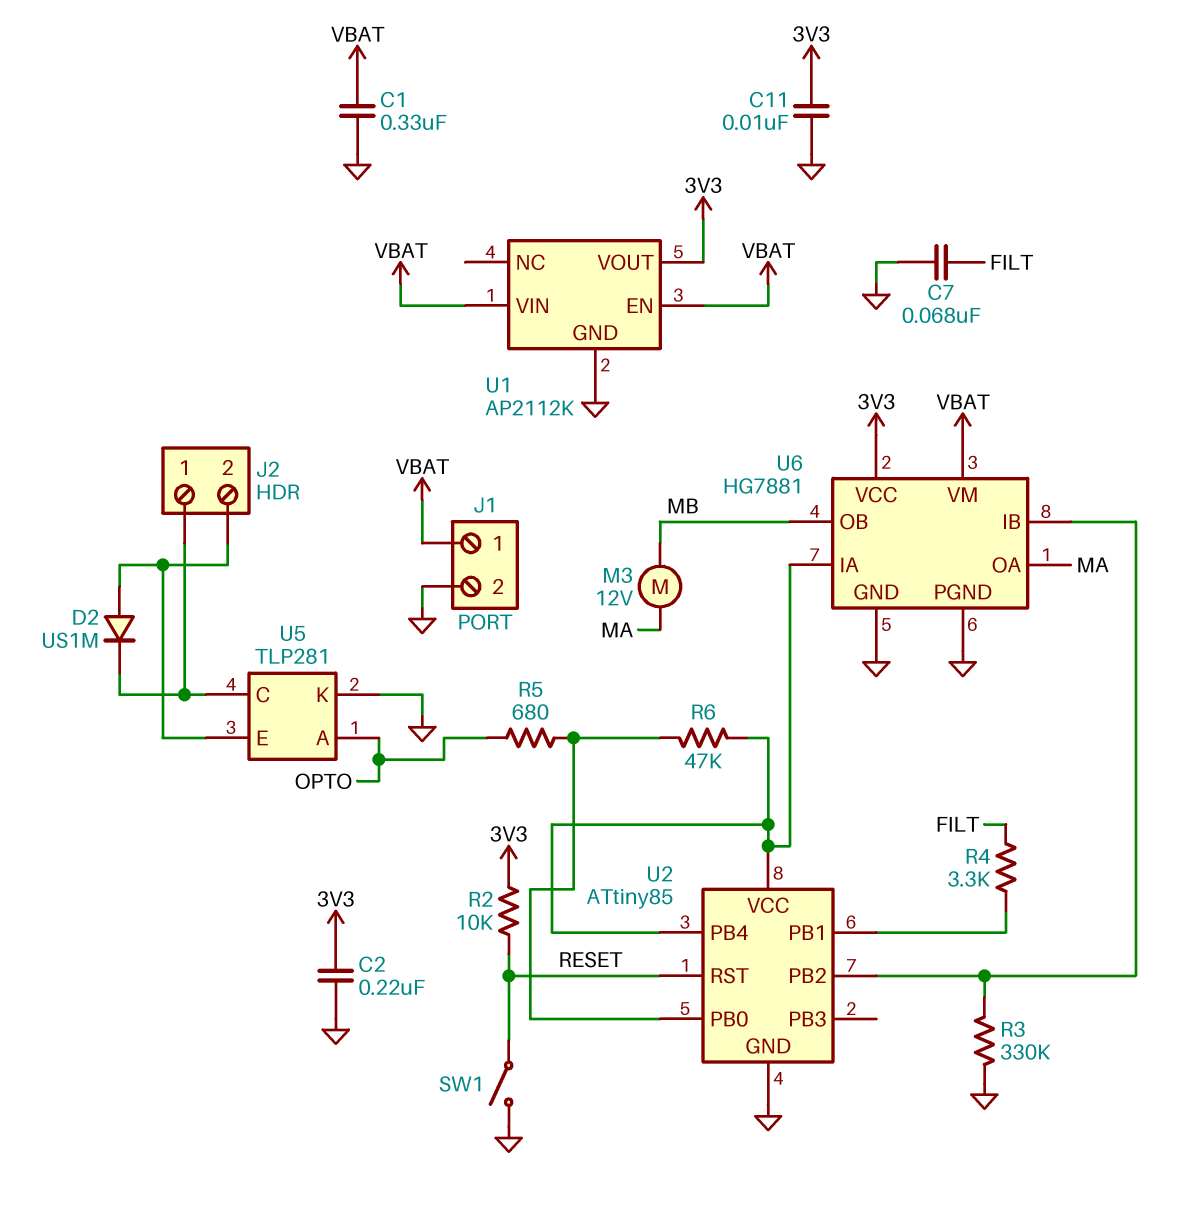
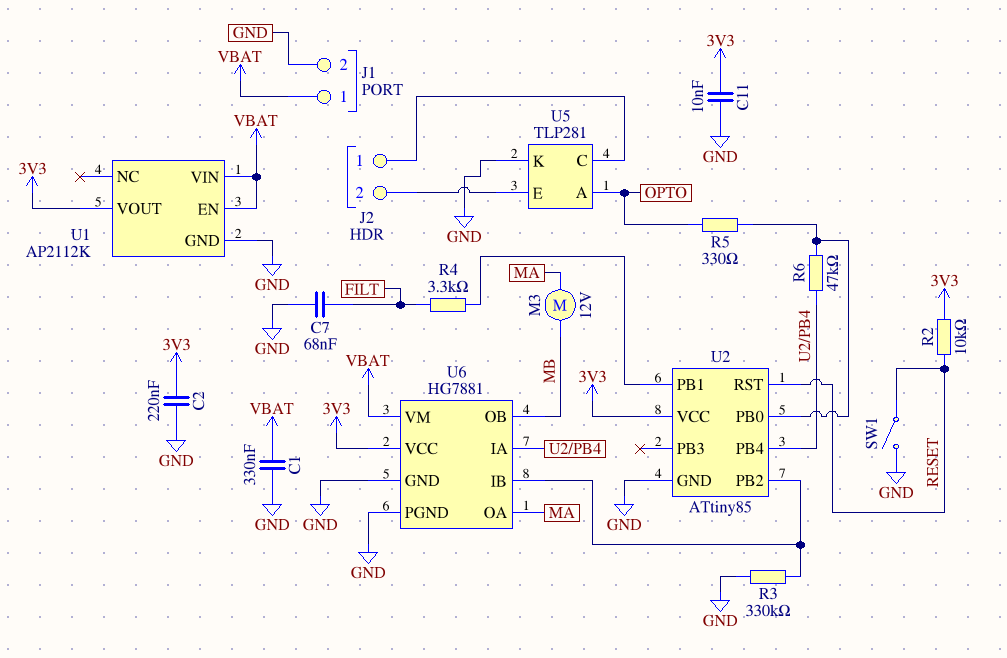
D2: diode US1M (A J2/2, K J2/1) -> none
R5: 680 (OPTO, U2/PB0) -> 330 (OPTO, U2/PB0)
U2 pin VCC: U2/PB4 -> 3V3

